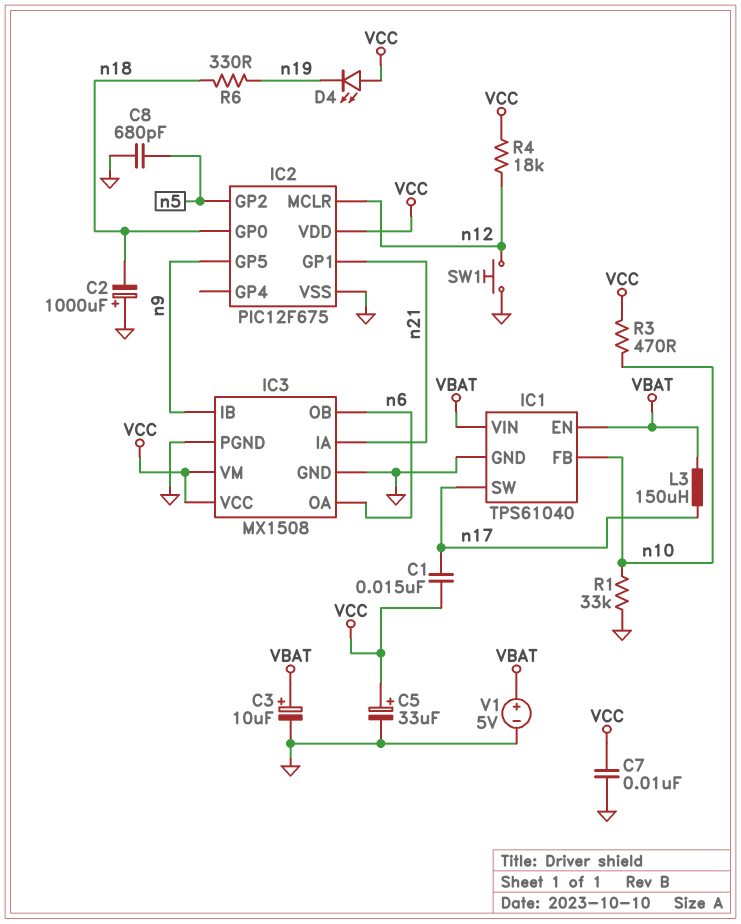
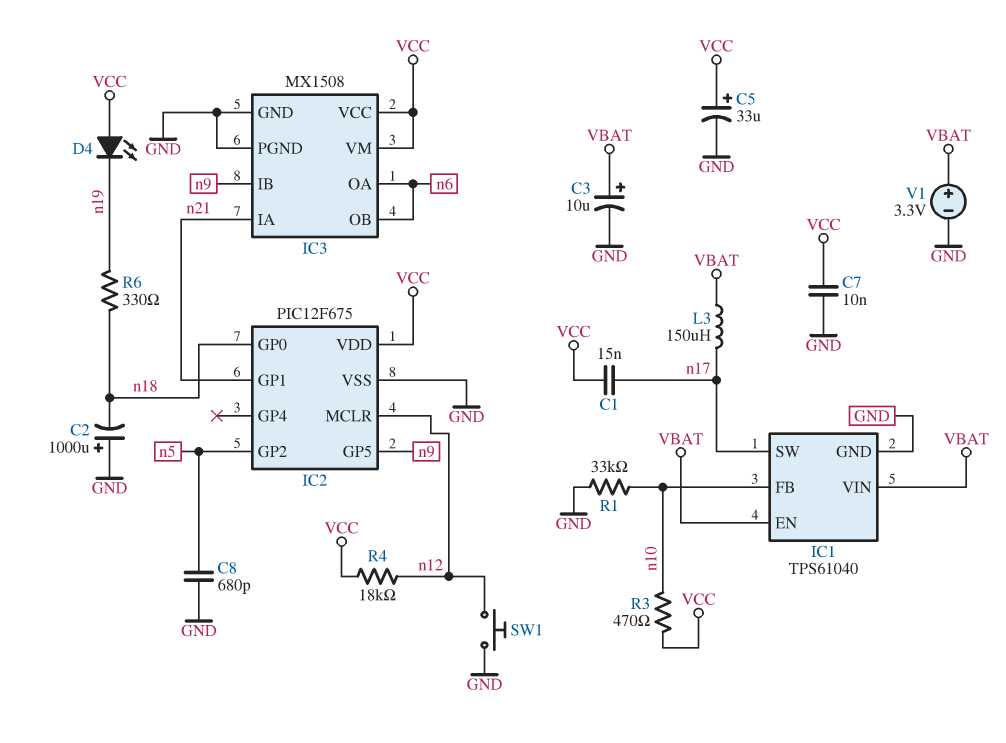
V1: 5V (plus VBAT, minus GND) -> 3.3V (plus VBAT, minus GND)

